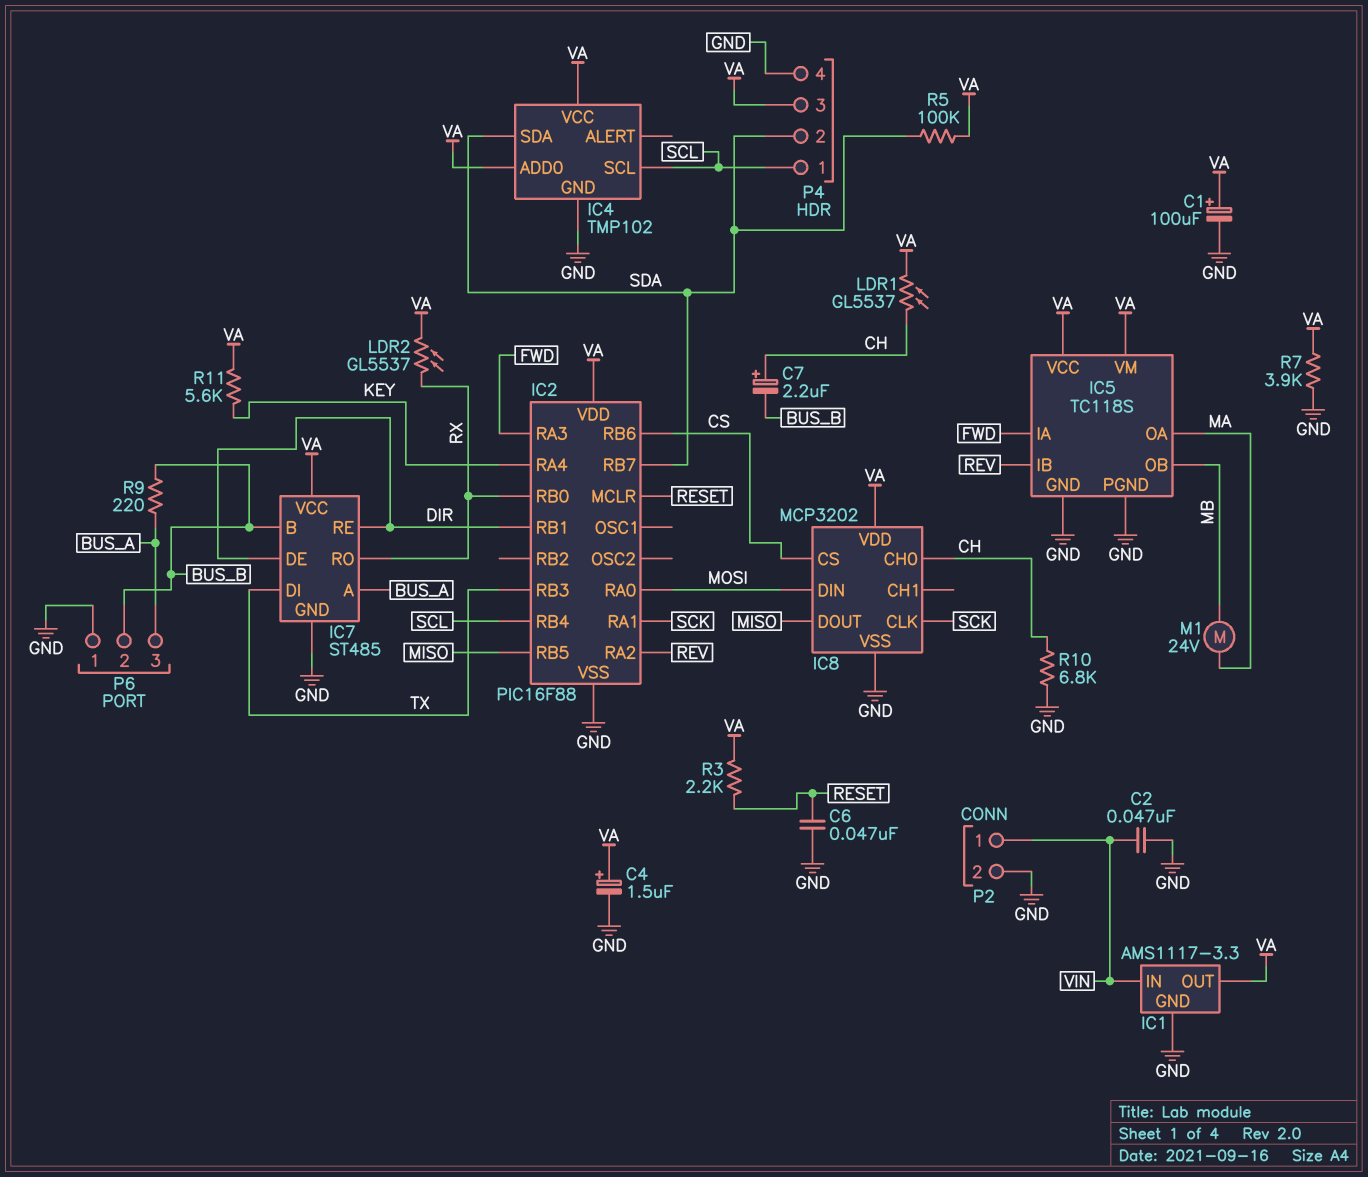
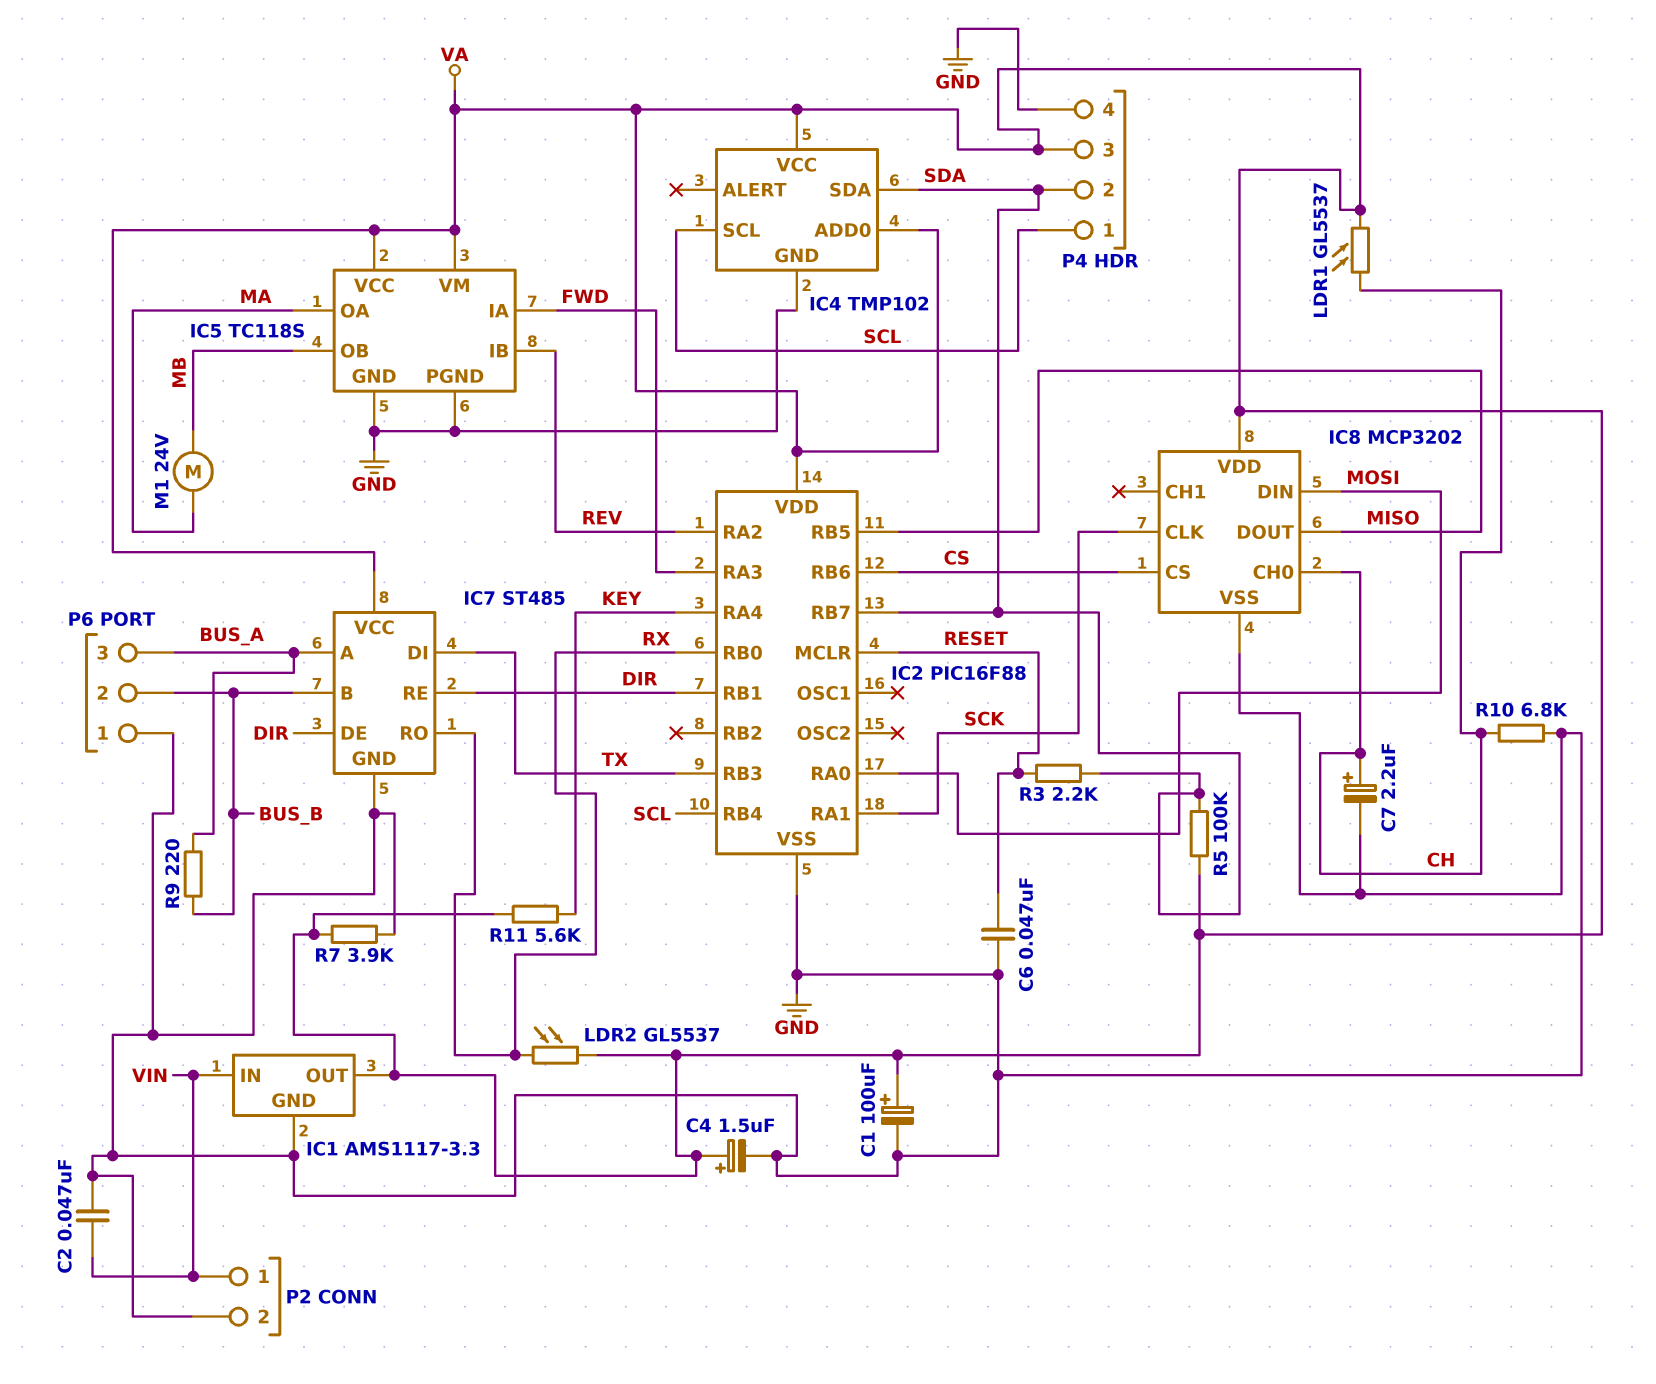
C7: 2.2uF (plus CH, minus BUS_B) -> 2.2uF (plus CH, minus GND)
R3: 2.2k (RESET, VA) -> 2.2k (RESET, SDA)

